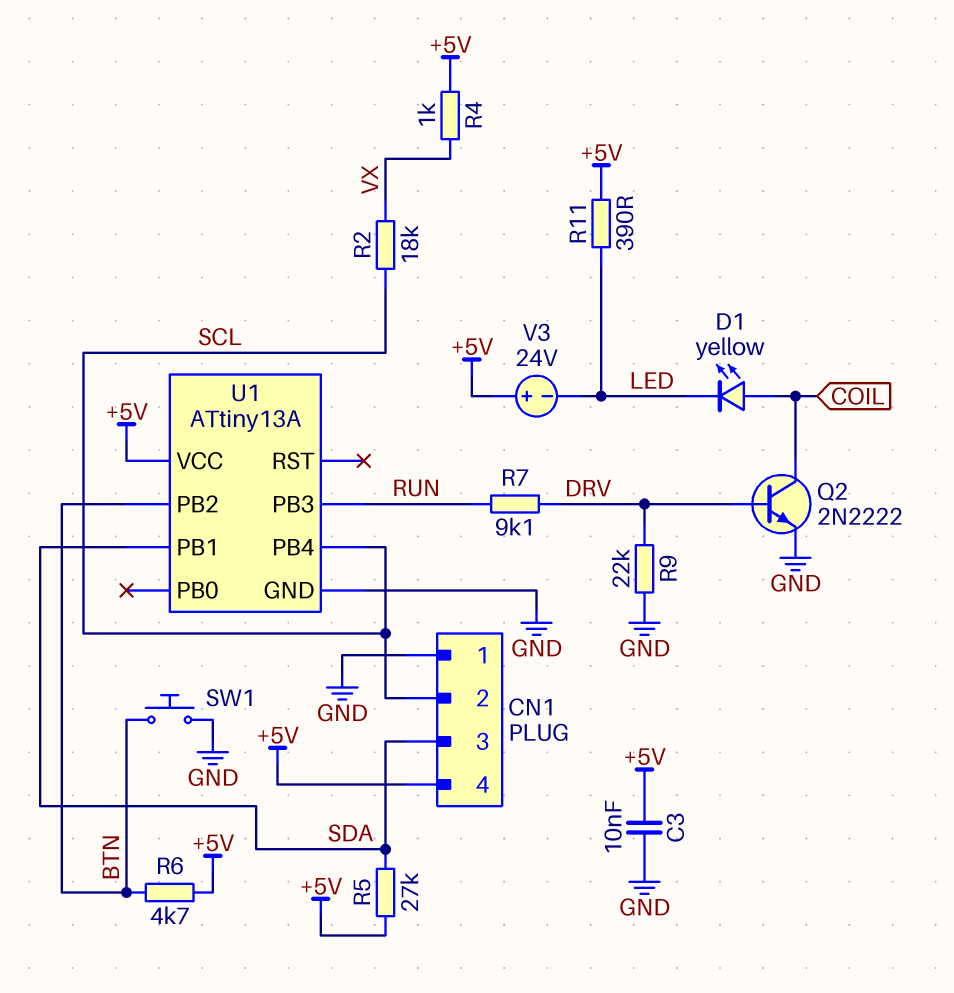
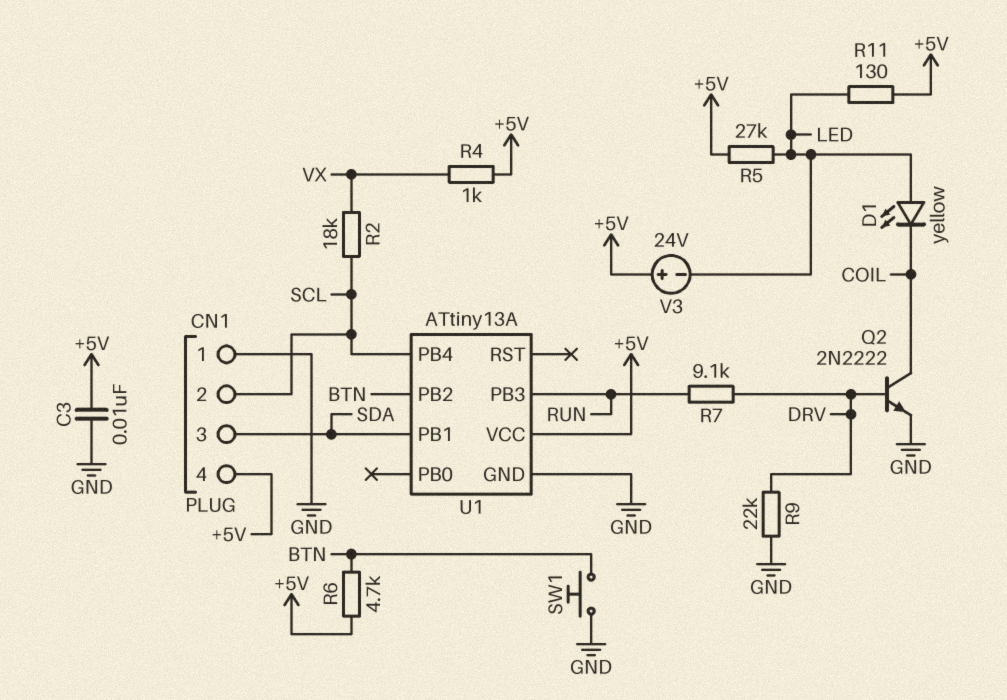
D1: LED yellow (A COIL, K LED) -> LED yellow (A LED, K COIL)
R5: 27k (+5V, SDA) -> 27k (+5V, LED)
R11: 390 (+5V, LED) -> 130 (+5V, LED)

